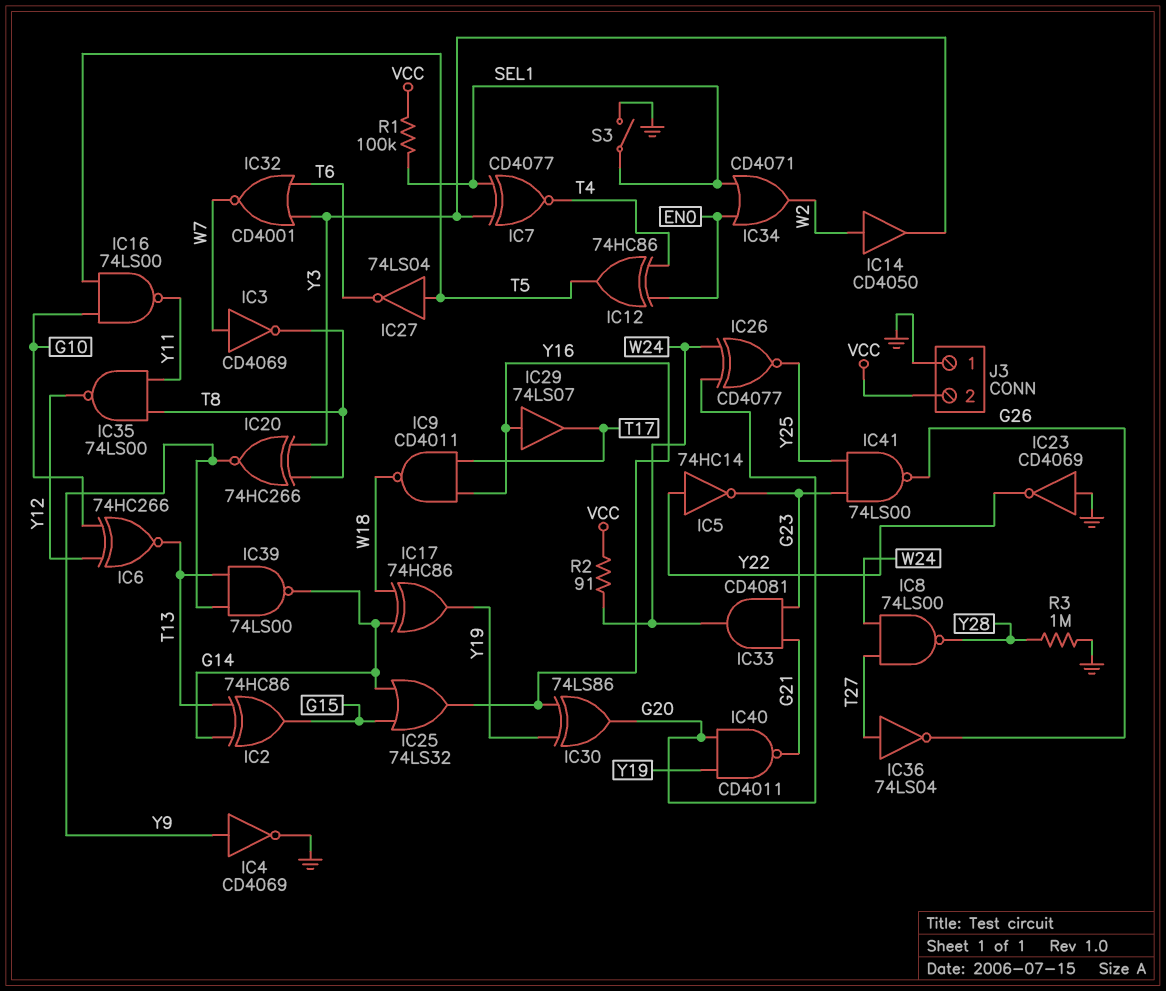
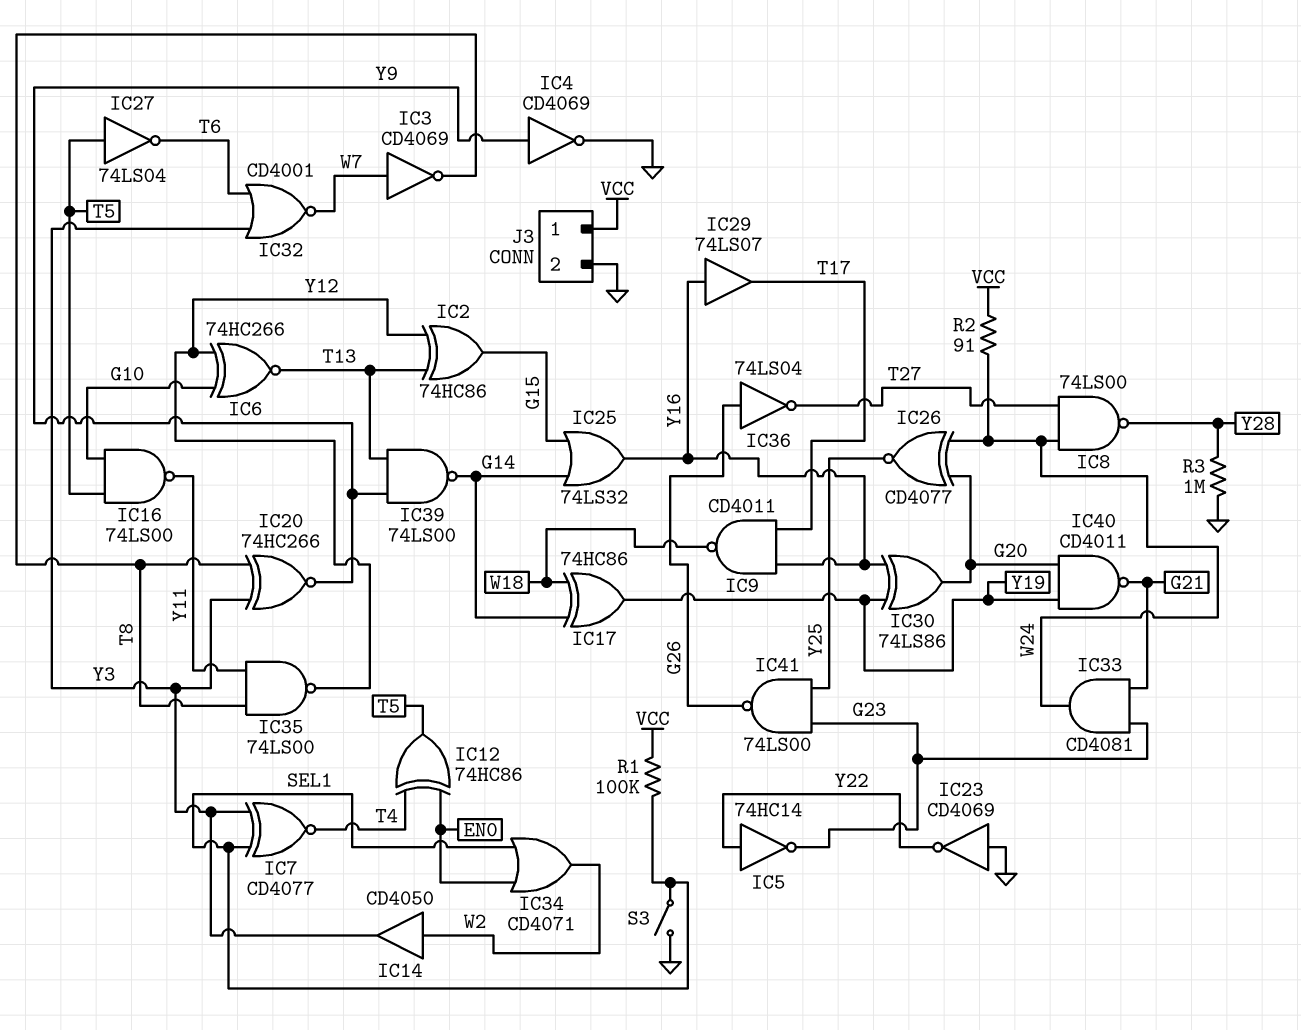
IC2: XOR 74HC86 (in G14, in T13, out G15) -> XOR 74HC86 (in T13, in Y12, out G15)
IC36: NOT 74LS04 (in T27, out G26) -> NOT 74LS04 (in G26, out T27)
J3 pin 1: GND -> VCC
J3 pin 2: VCC -> GND

